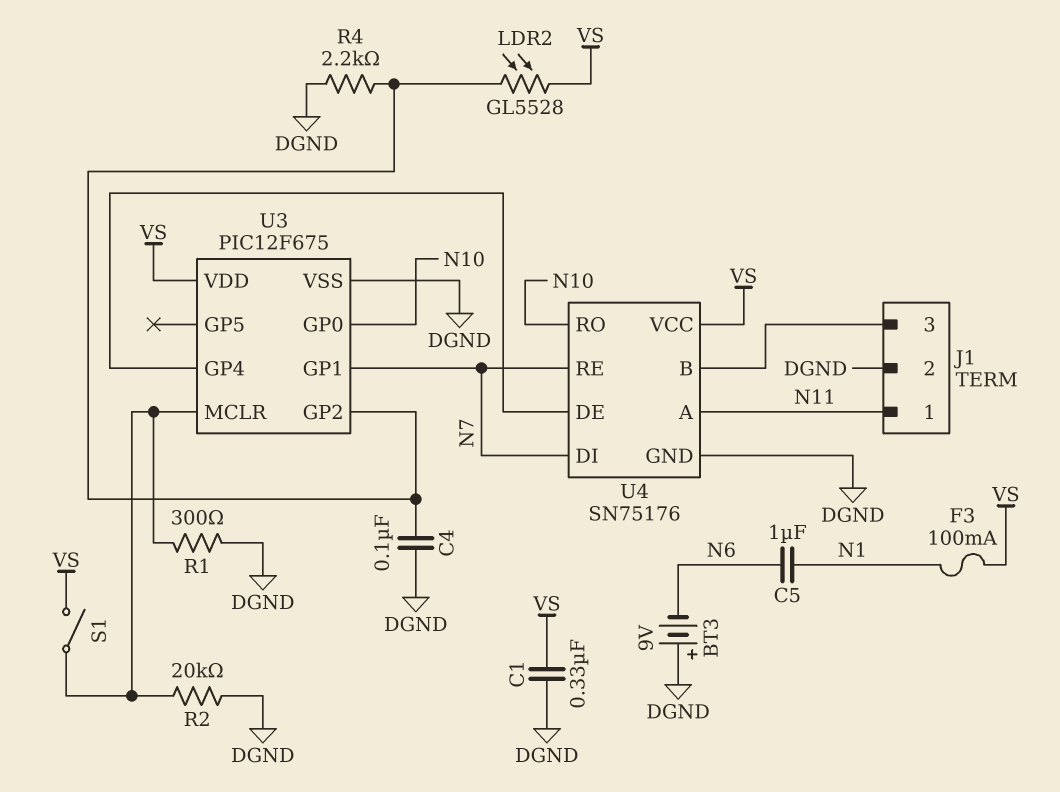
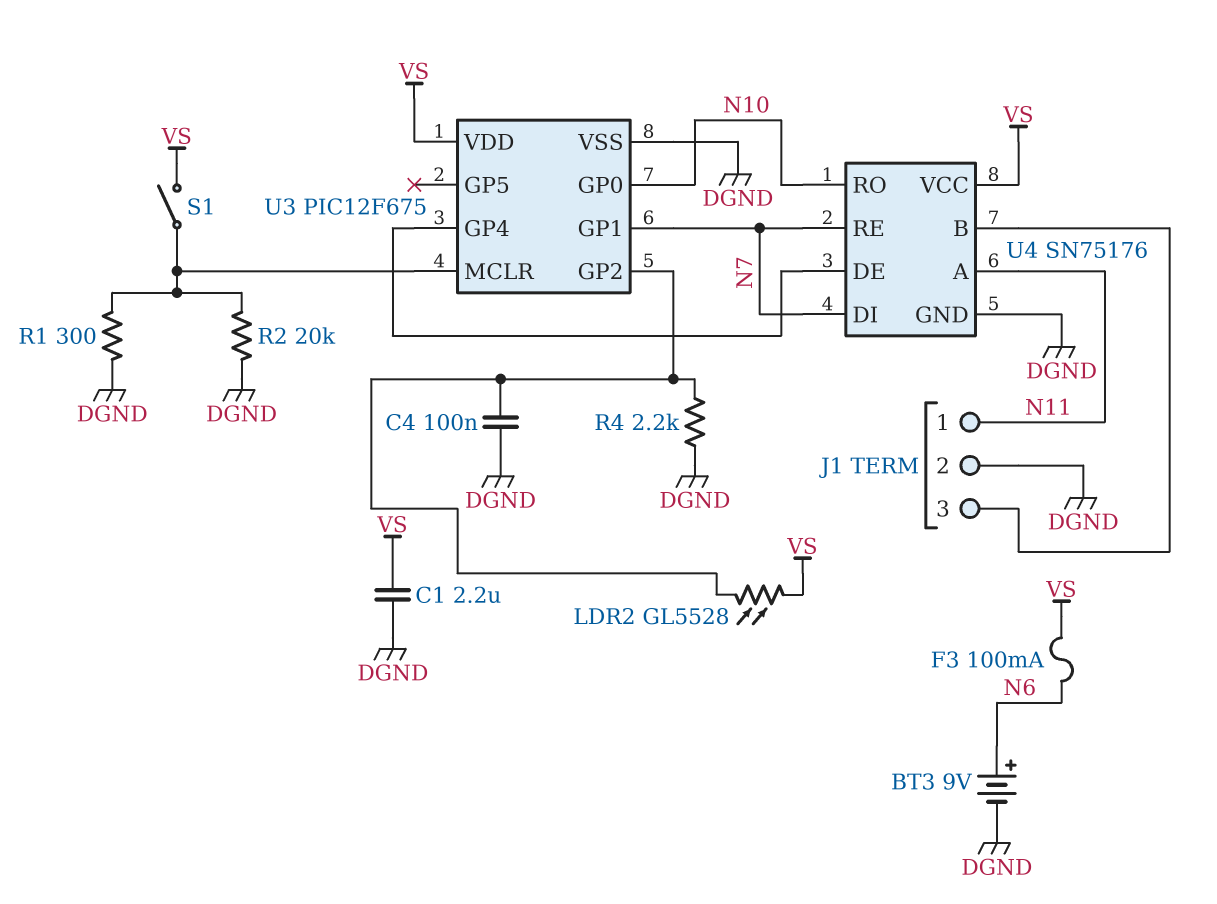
BT3: 9V (plus DGND, minus N6) -> 9V (plus N6, minus DGND)
C1: 330nF (DGND, VS) -> 2.2uF (DGND, VS)
C5: 1uF (N1, N6) -> none
F3: 100mA (N1, VS) -> 100mA (N6, VS)

